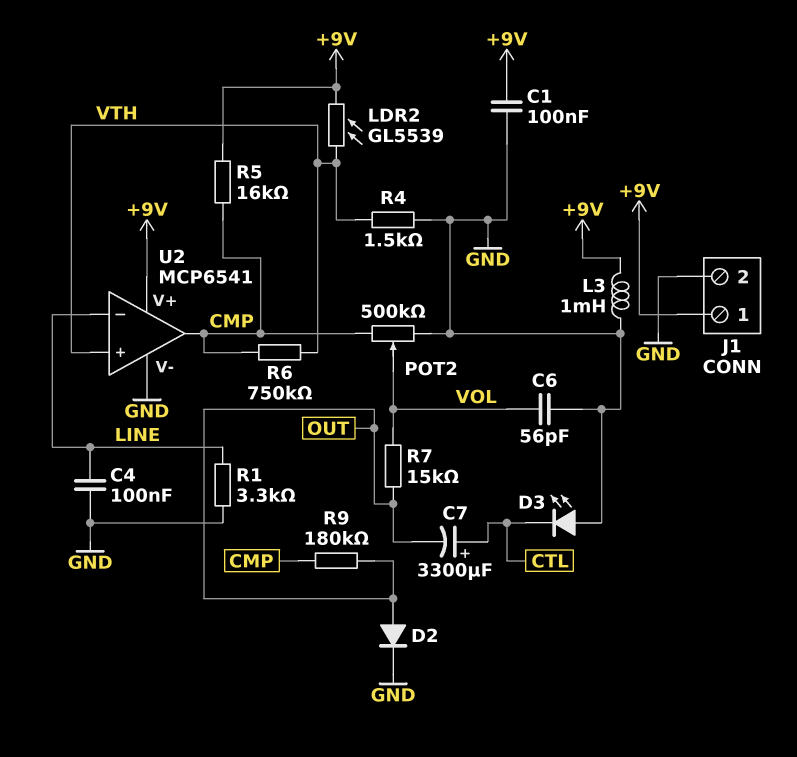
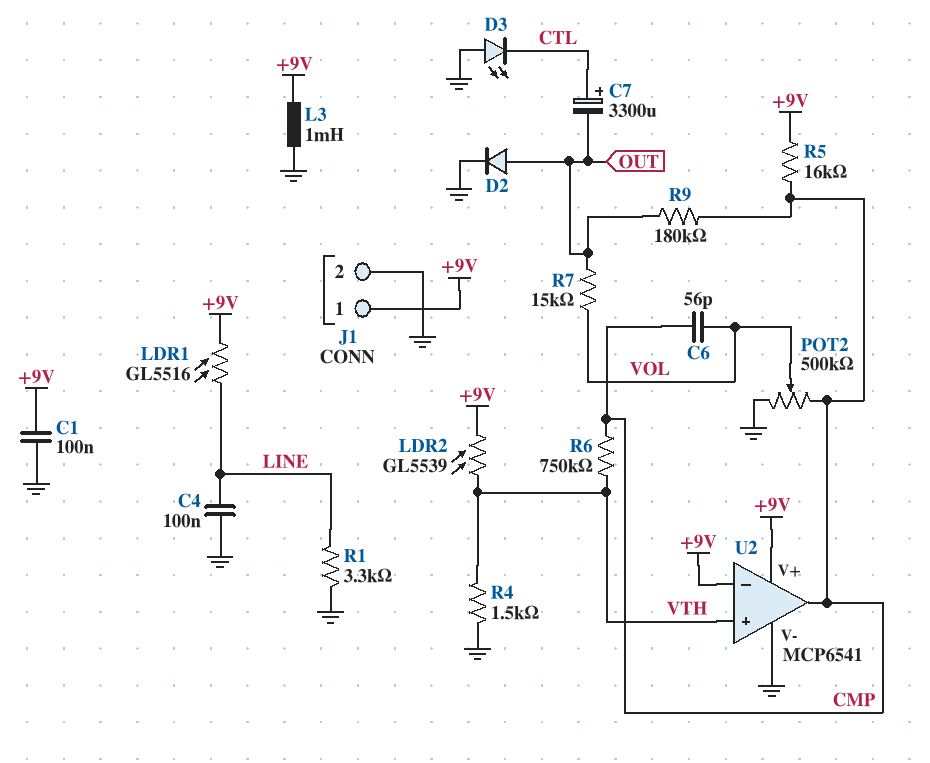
C6: 56pF (GND, VOL) -> 56pF (CMP, VOL)
LDR1: none -> GL5516 (+9V, LINE)
U2 pin in-: LINE -> +9V

